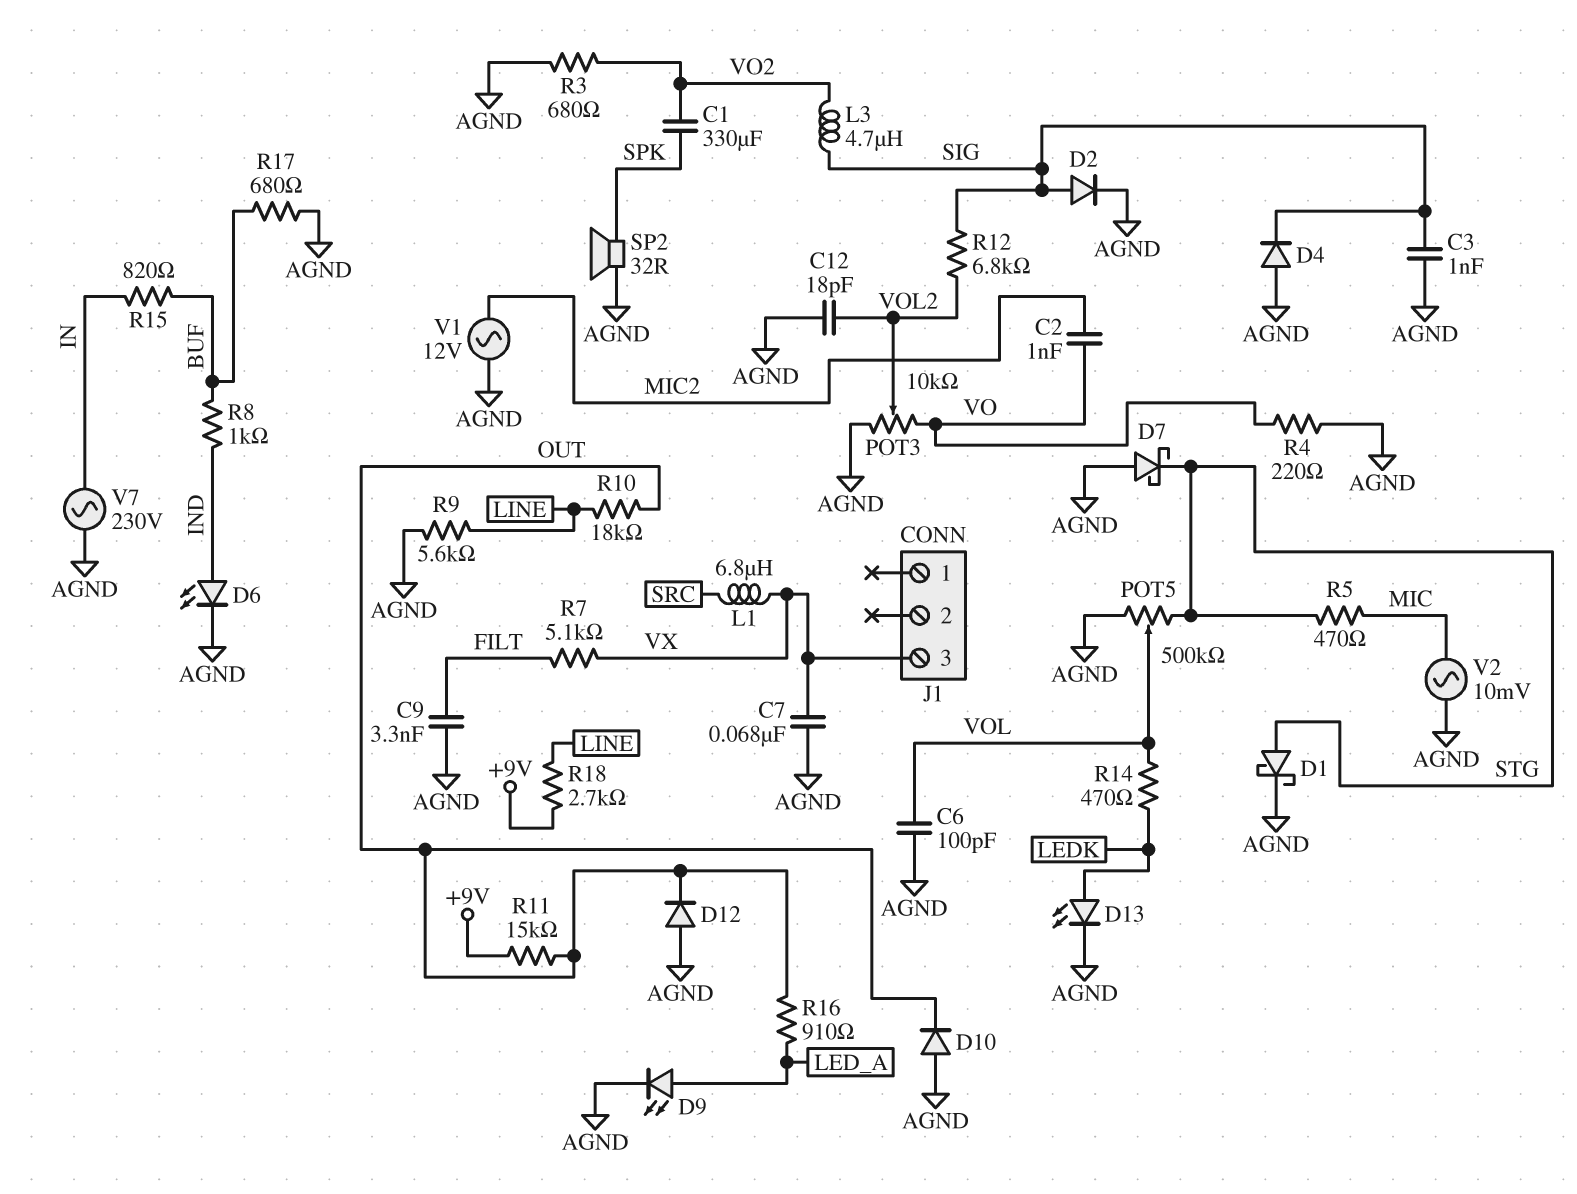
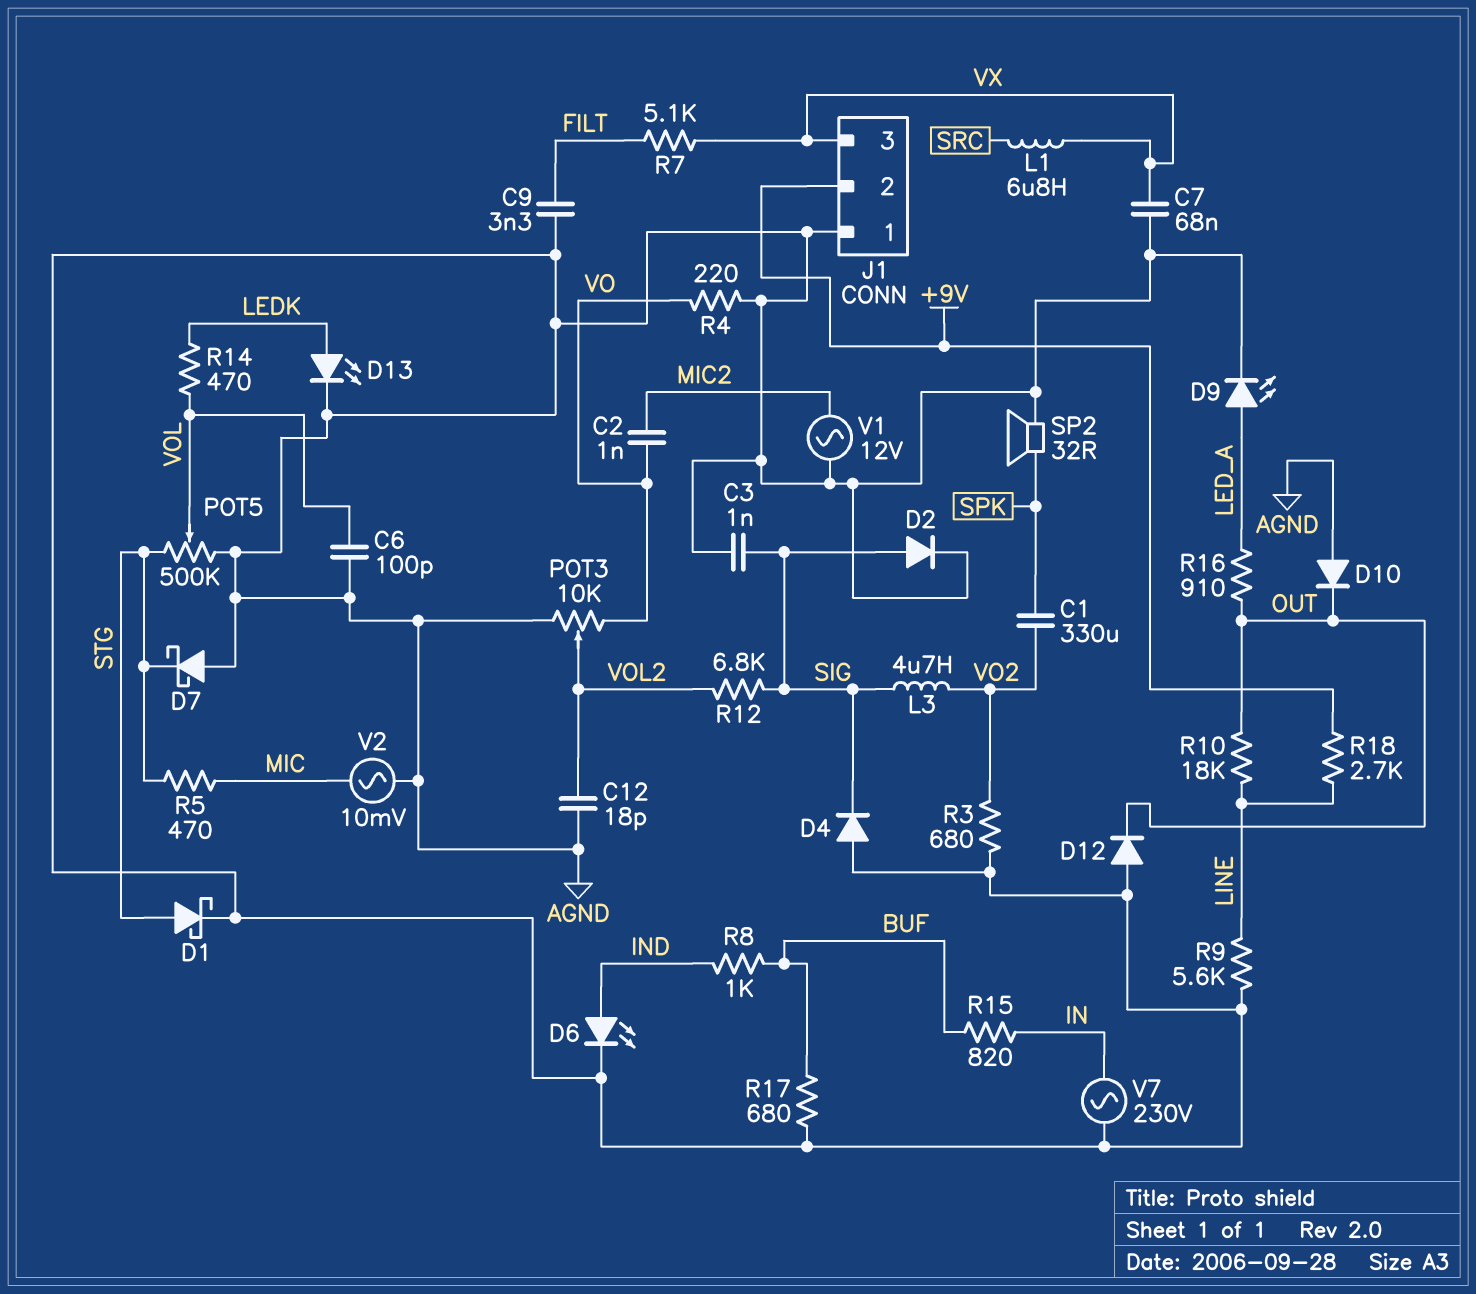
J1 pin 1: none -> AGND
J1 pin 2: none -> +9V
R11: 15k (+9V, OUT) -> none

